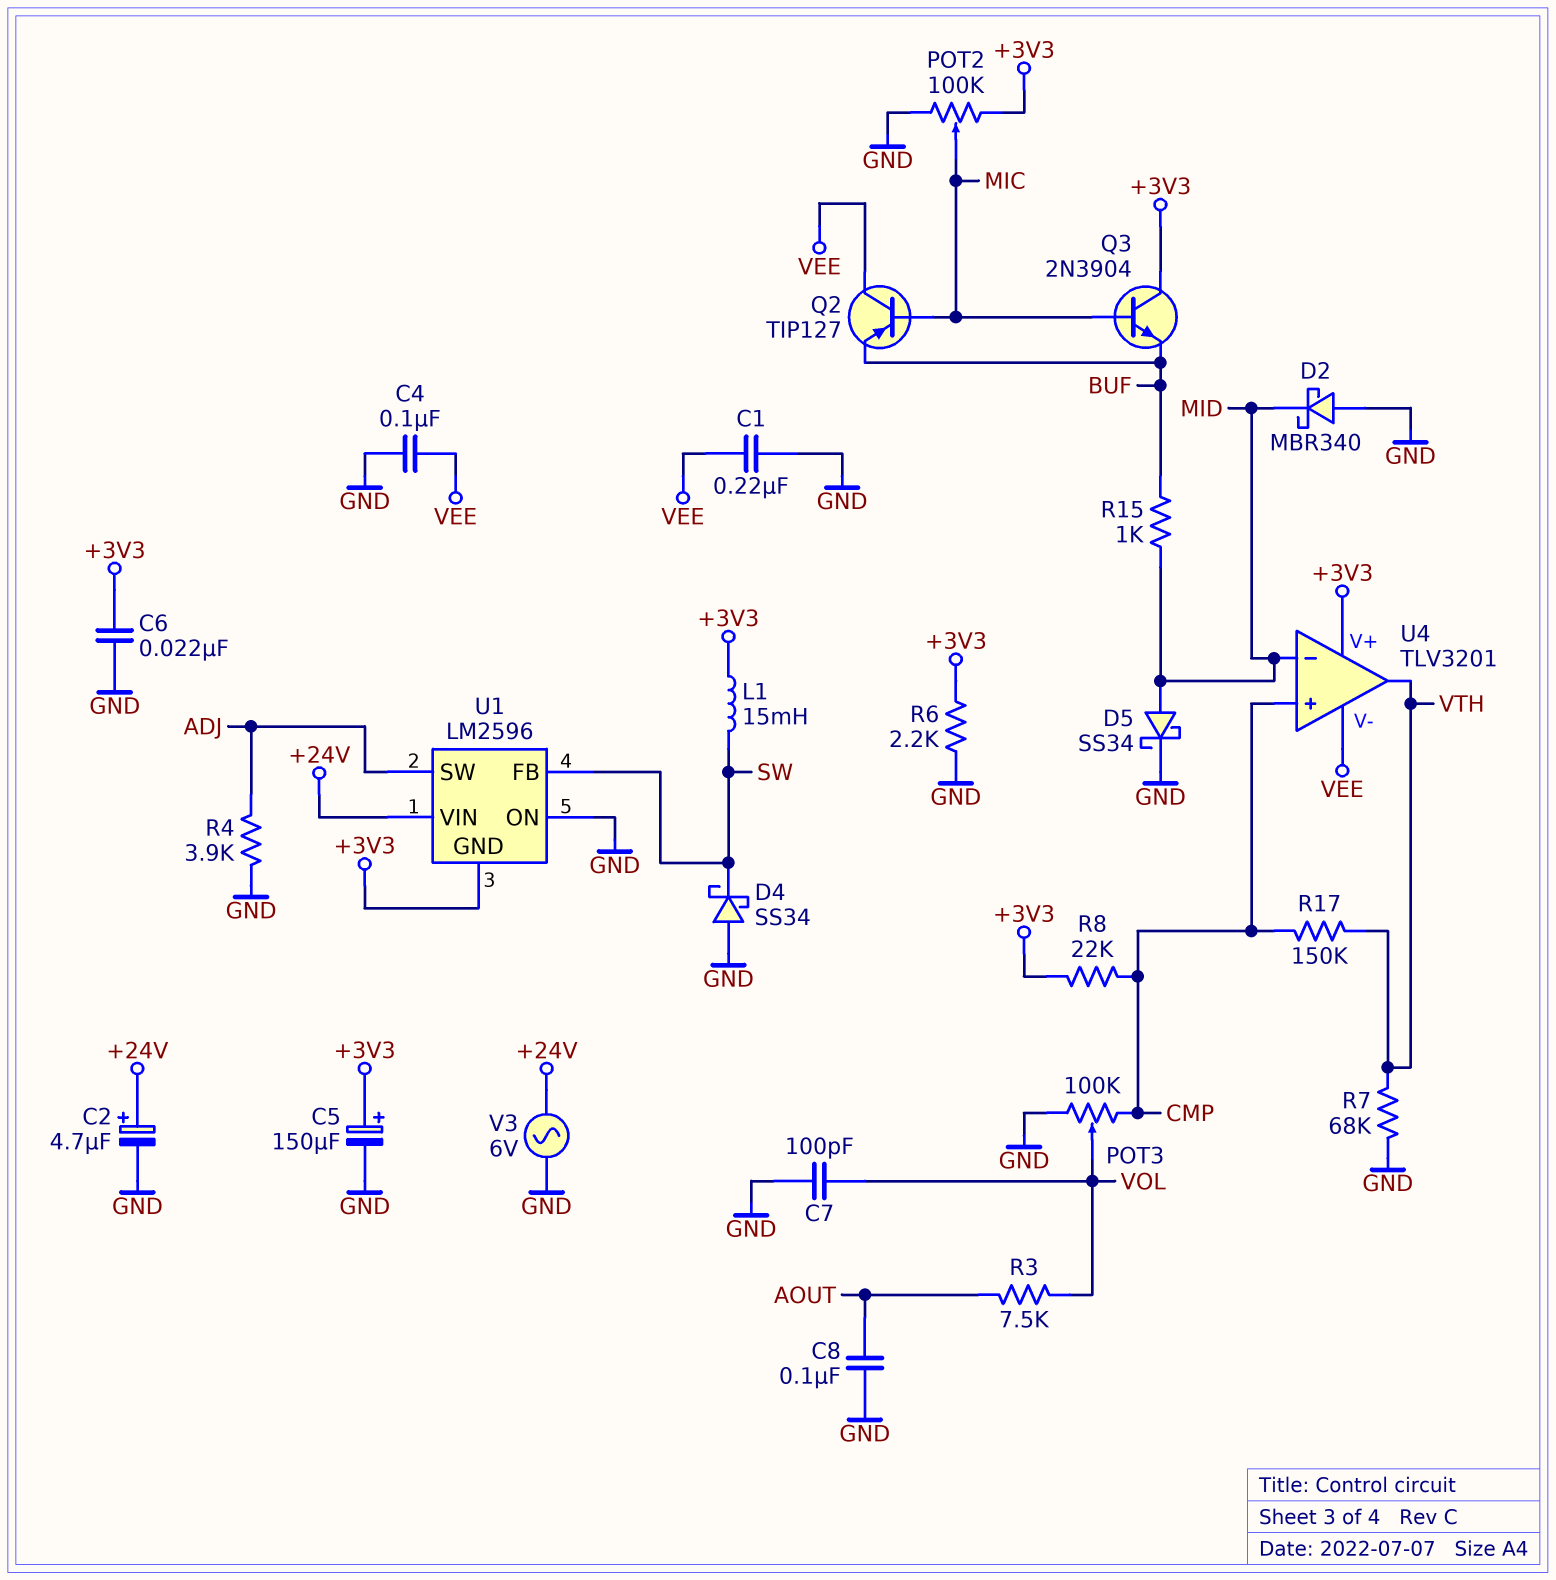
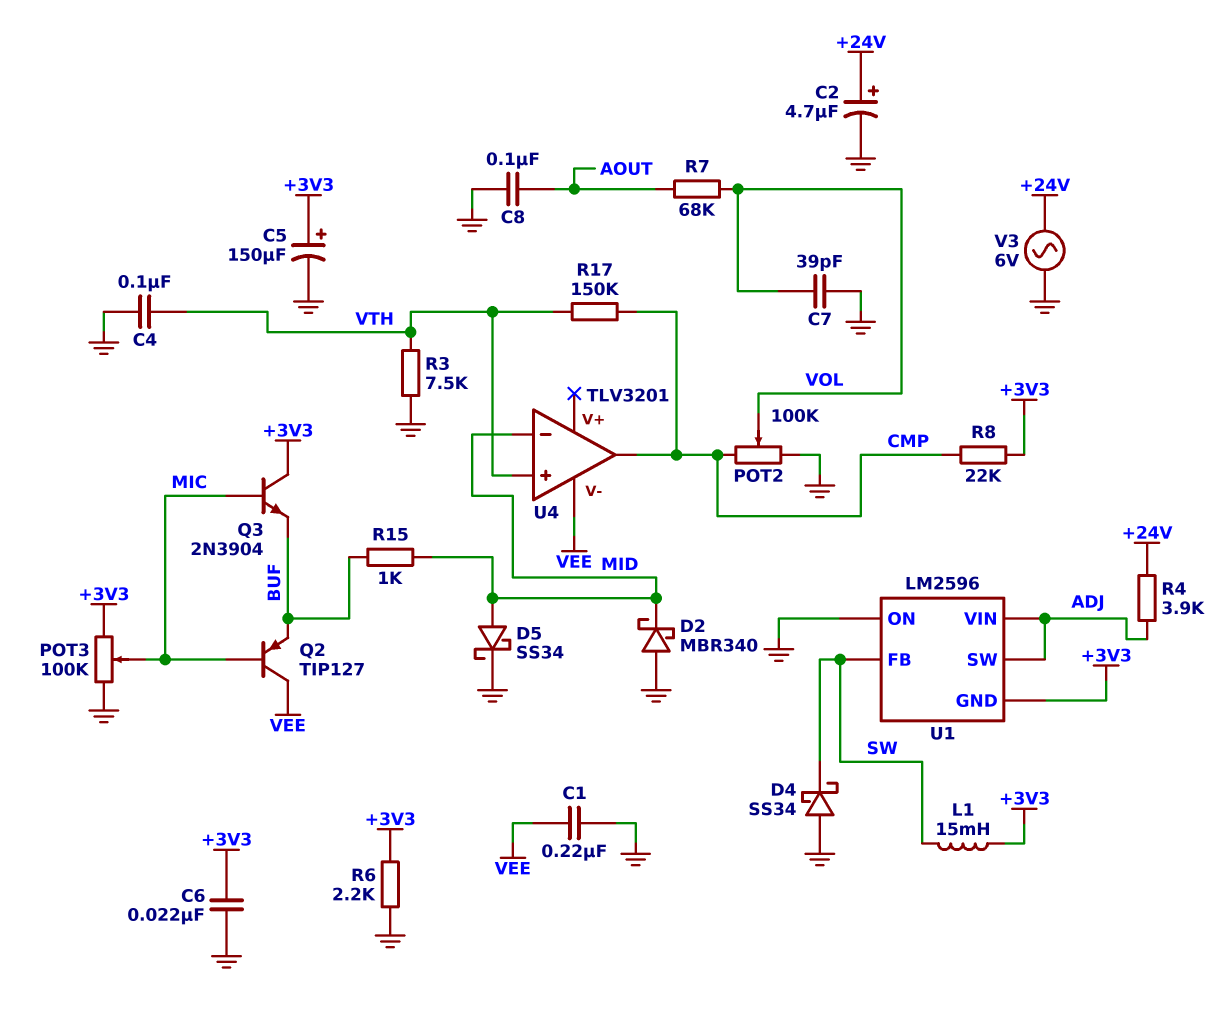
C4: 100nF (GND, VEE) -> 100nF (GND, VTH)
C7: 100pF (GND, VOL) -> 39pF (GND, VOL)
POT2: 100k (+3V3, GND, wiper MIC) -> 100k (CMP, GND, wiper VOL)
POT3: 100k (CMP, GND, wiper VOL) -> 100k (+3V3, GND, wiper MIC)
R3: 7.5k (AOUT, VOL) -> 7.5k (GND, VTH)
R4: 3.9k (ADJ, GND) -> 3.9k (+24V, ADJ)
R7: 68k (GND, VTH) -> 68k (AOUT, VOL)
U1 pin VIN: +24V -> ADJ
U4 pin V+: +3V3 -> none
U4 pin in+: CMP -> VTH
U4 pin out: VTH -> CMP

